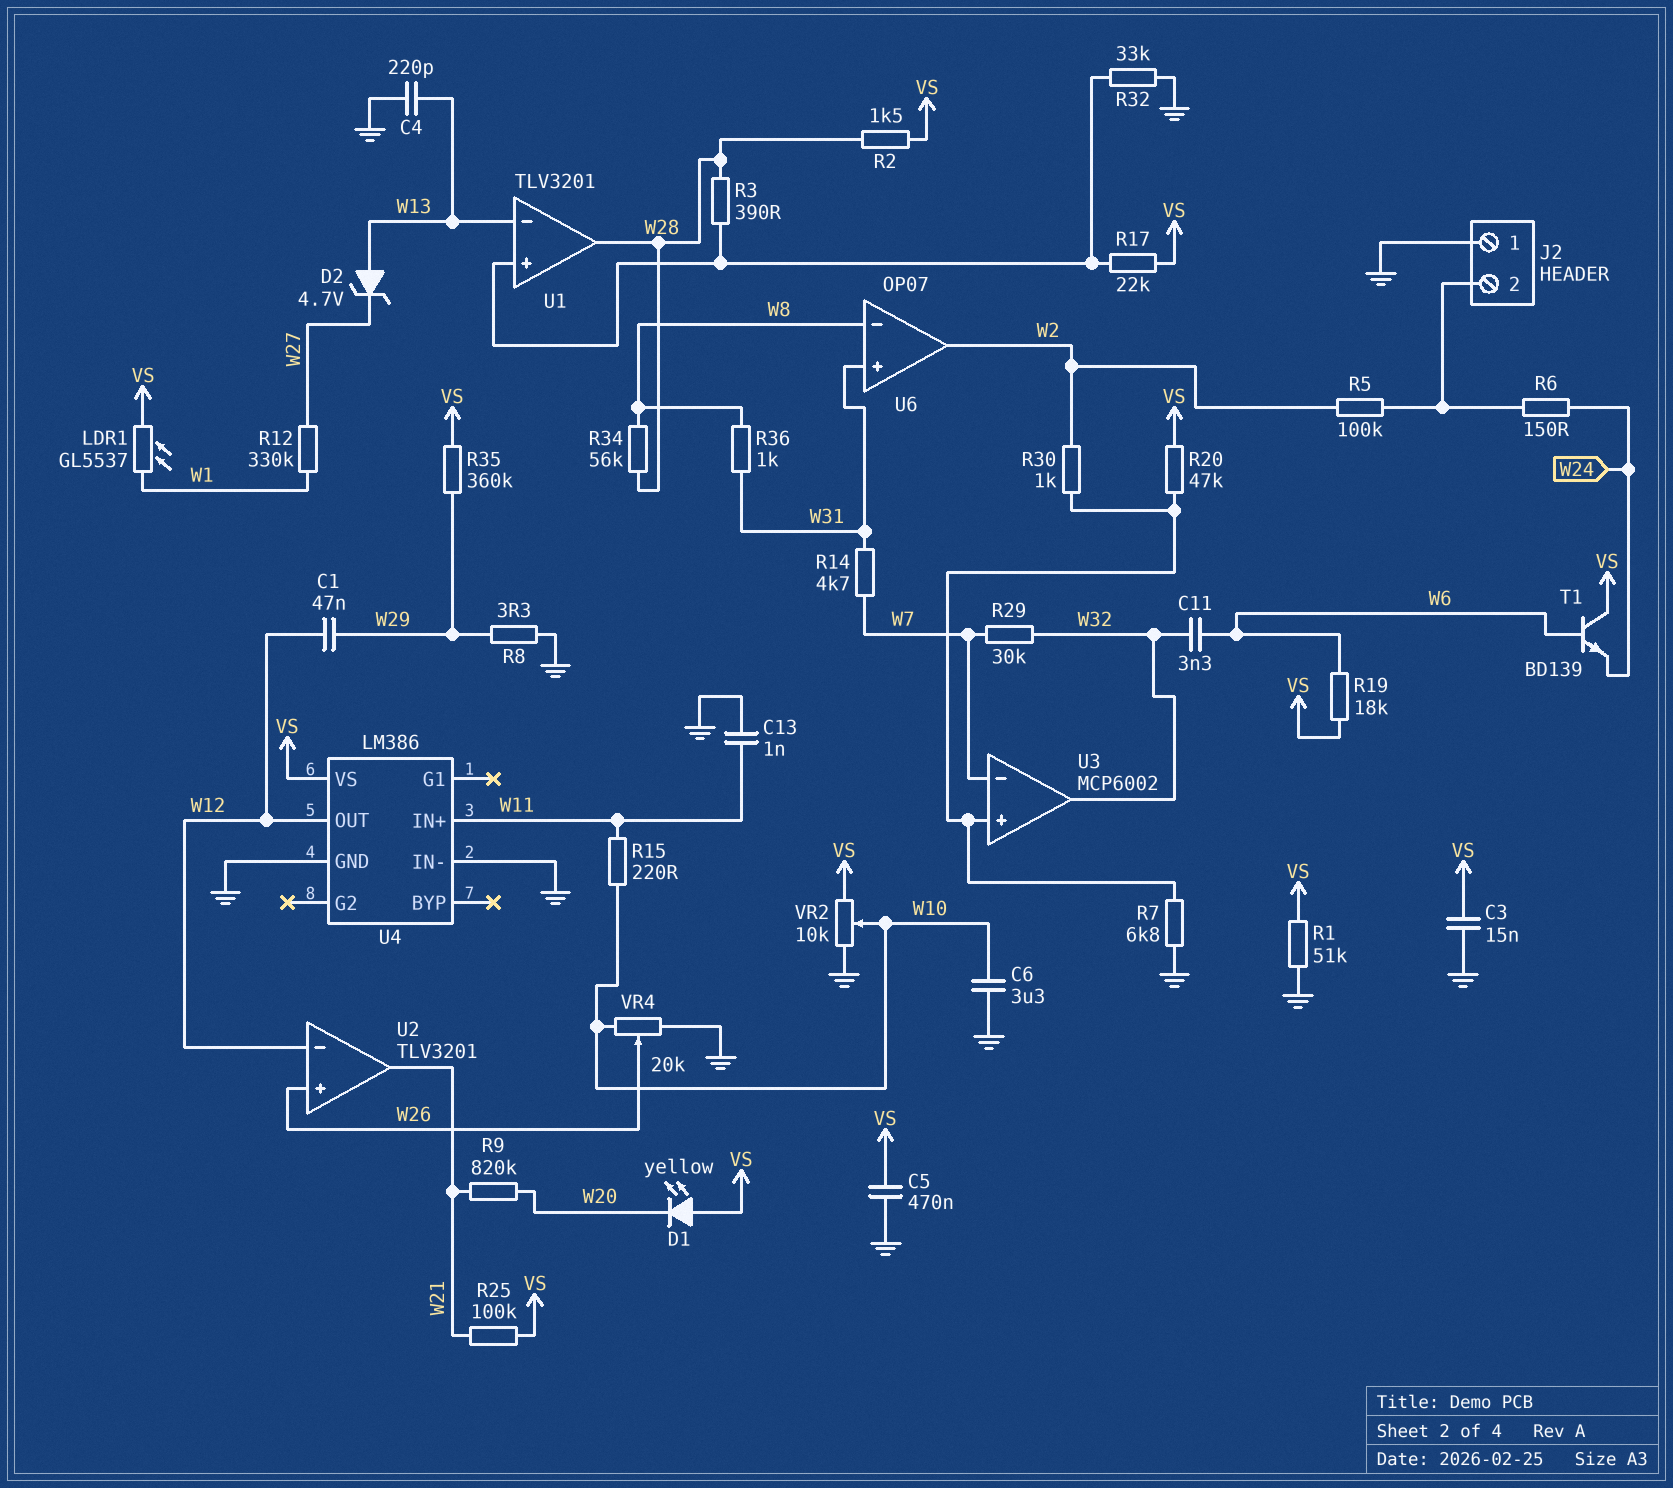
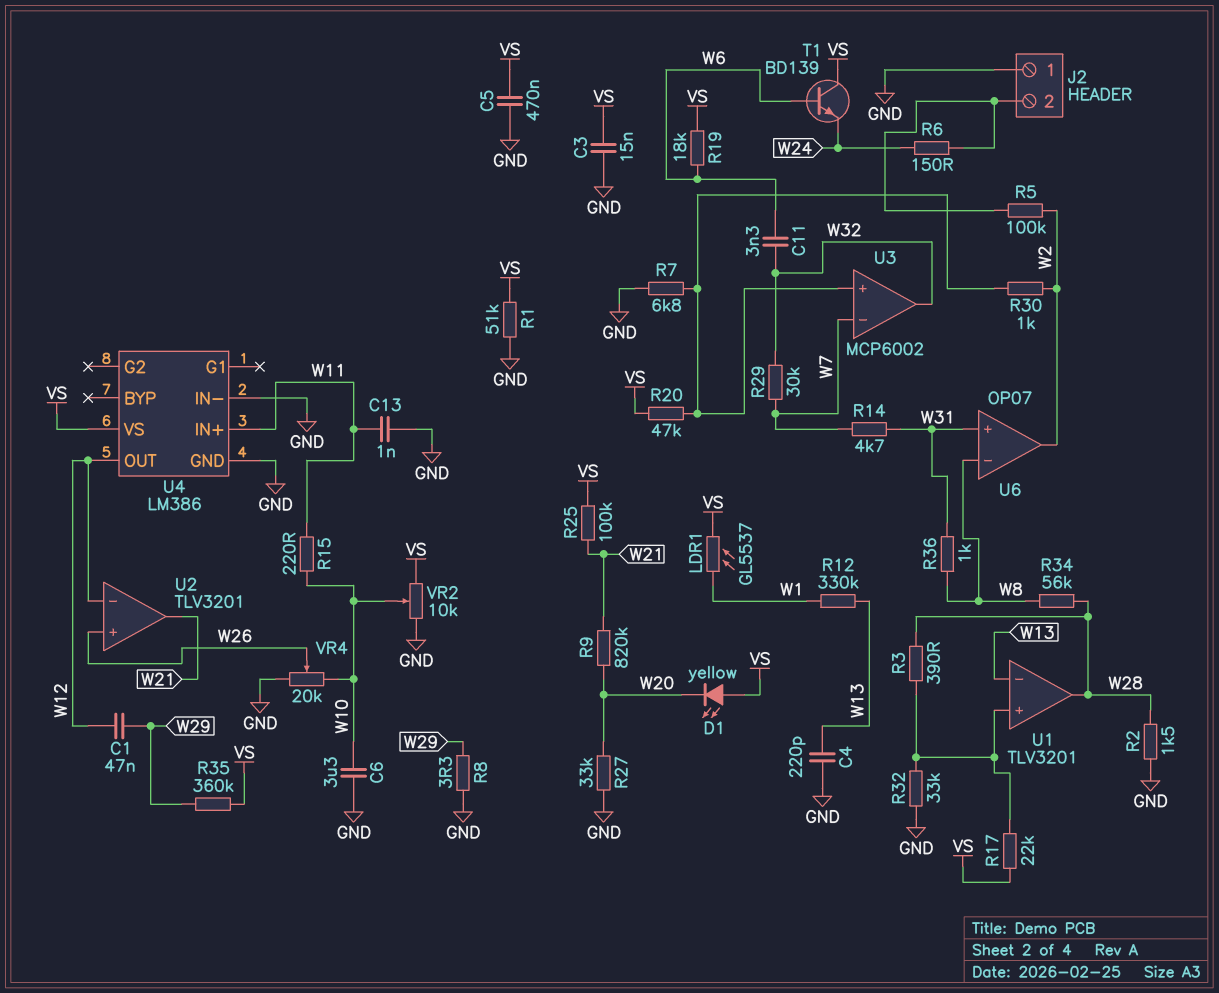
D2: zener 4.7V (A W13, K W27) -> none
R2: 1.5k (VS, W28) -> 1.5k (GND, W28)
R12: 330k (W1, W27) -> 330k (W1, W13)
R27: none -> 33k (GND, W20)

